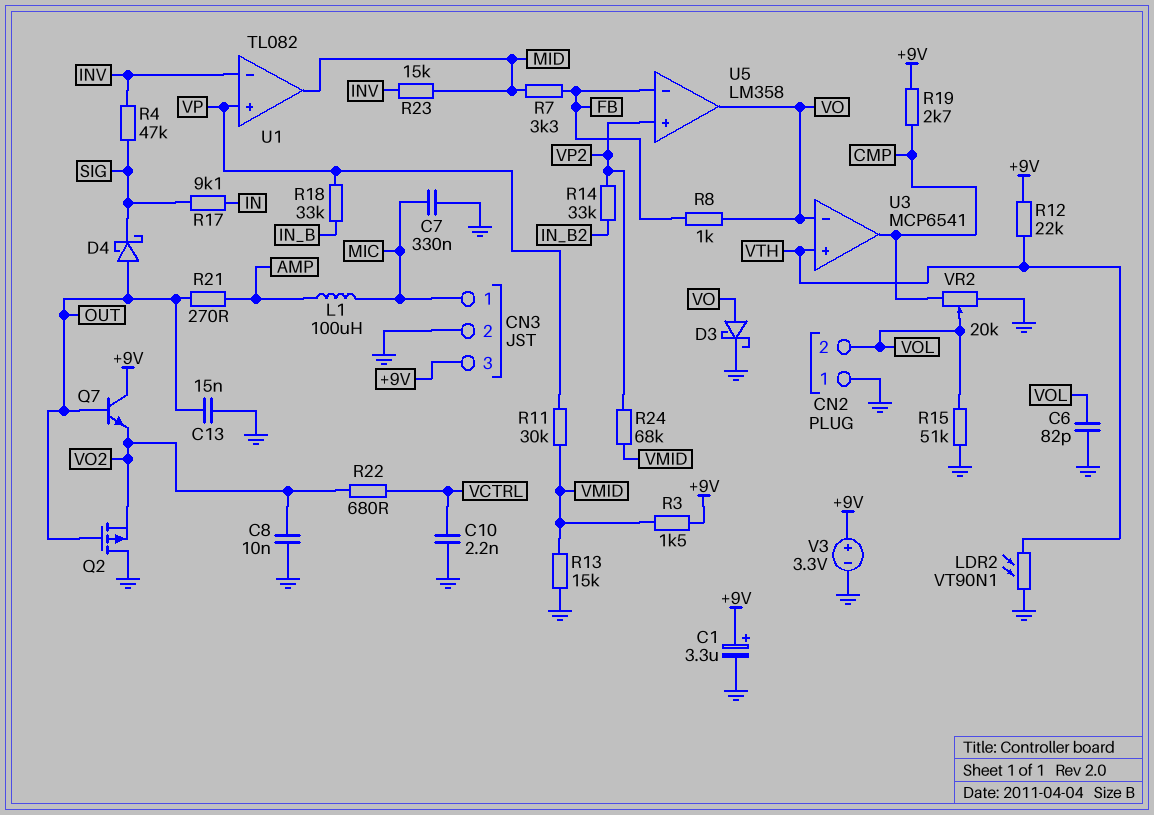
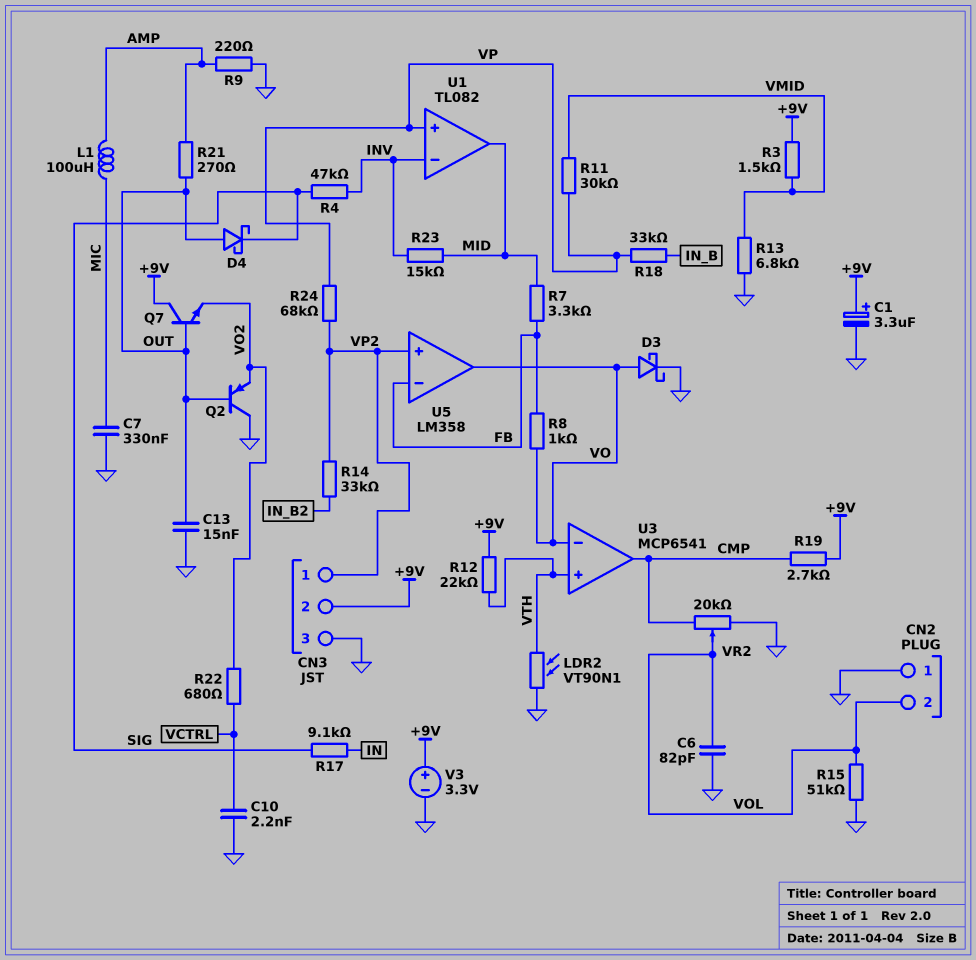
C8: 10nF (GND, VO2) -> none
CN3 pin 1: MIC -> VP2
CN3 pin 2: GND -> +9V
CN3 pin 3: +9V -> GND
Q2: PMOS (G OUT, D GND, S VO2) -> PNP (B OUT, C GND, E VO2)
R9: none -> 220 (AMP, GND)
R13: 15k (GND, VMID) -> 6.8k (GND, VMID)
R24: 68k (VMID, VP2) -> 68k (VP, VP2)

